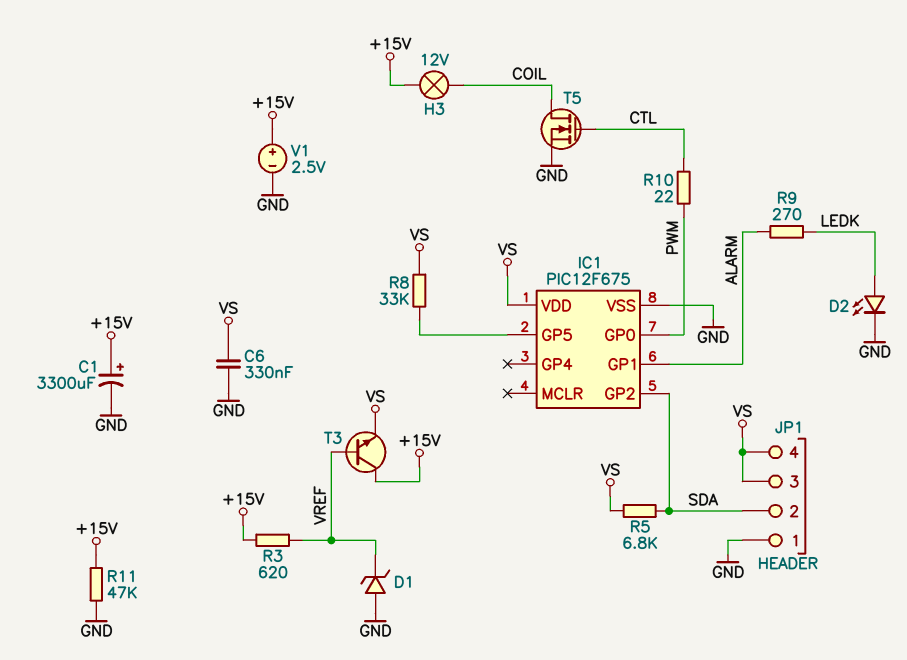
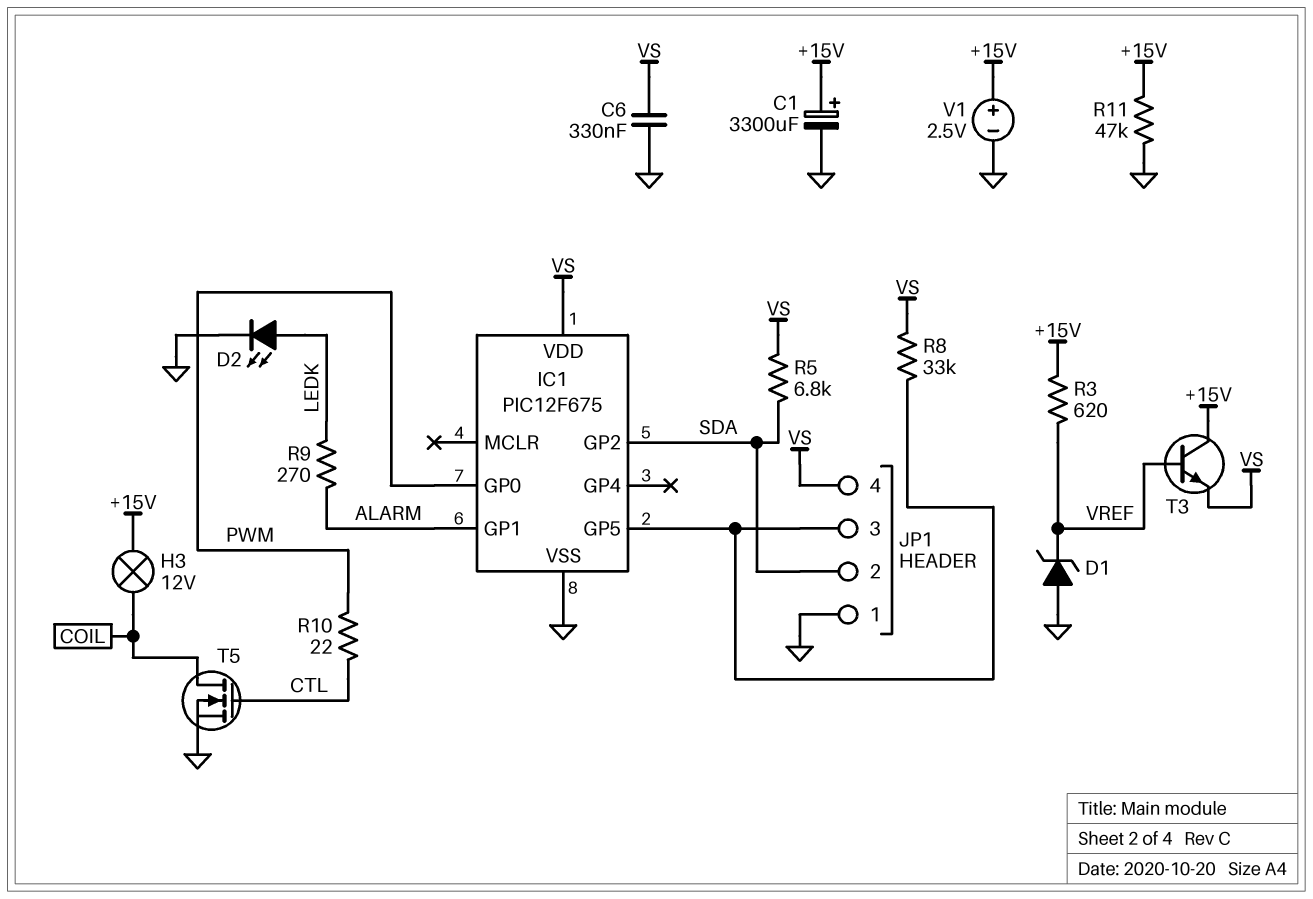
JP1 pin 3: VS -> IC1/GP5

